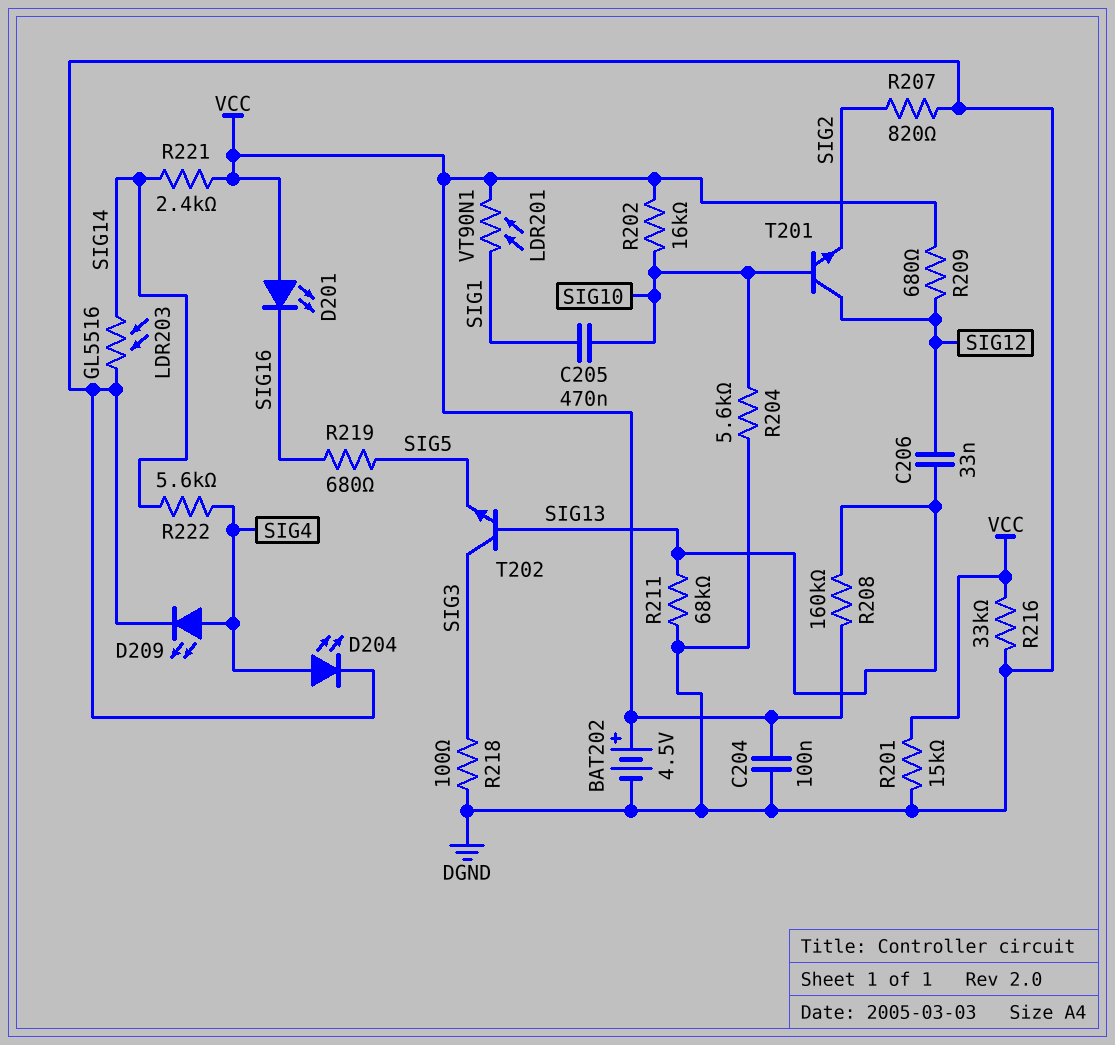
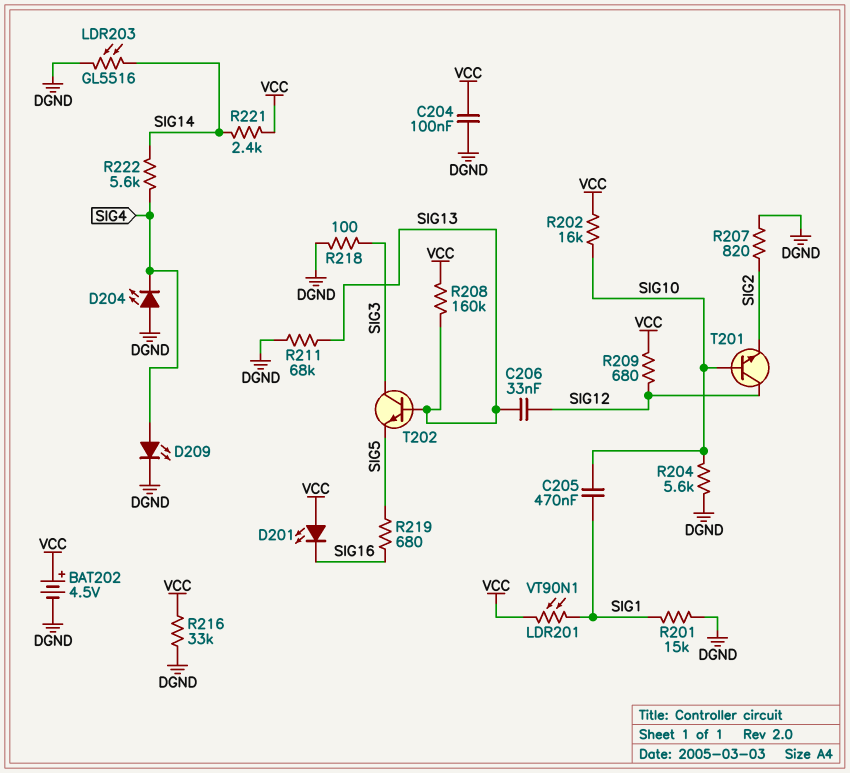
D204: LED (A SIG4, K DGND) -> LED (A DGND, K SIG4)
R201: 15k (DGND, VCC) -> 15k (DGND, SIG1)

